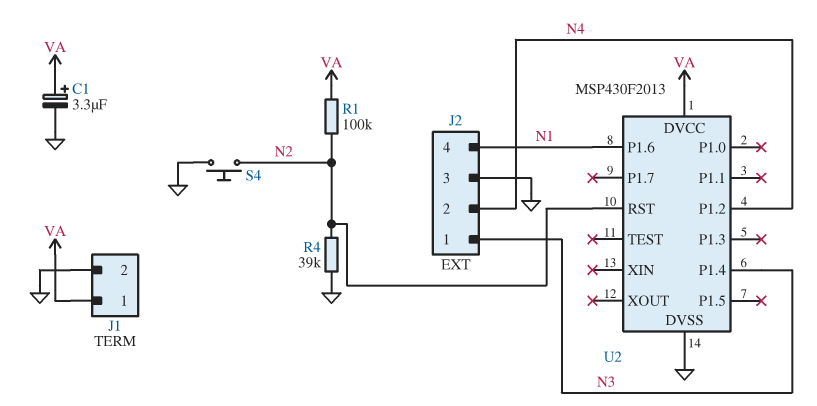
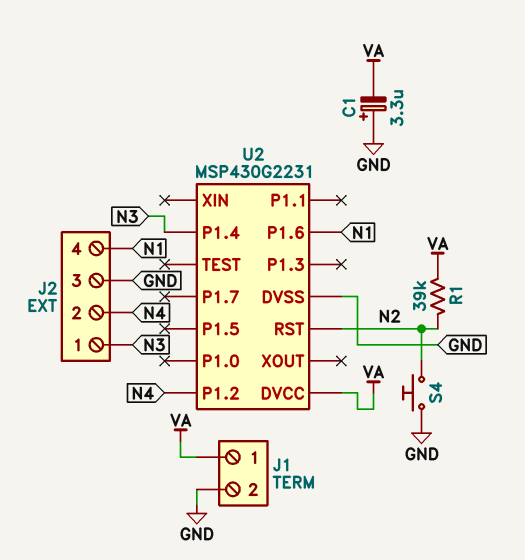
C1: 3.3uF (plus VA, minus GND) -> 3.3uF (plus GND, minus VA)
R1: 100k (N2, VA) -> 39k (N2, VA)
R4: 39k (GND, N2) -> none
U2: MSP430F2013 -> MSP430G2231

